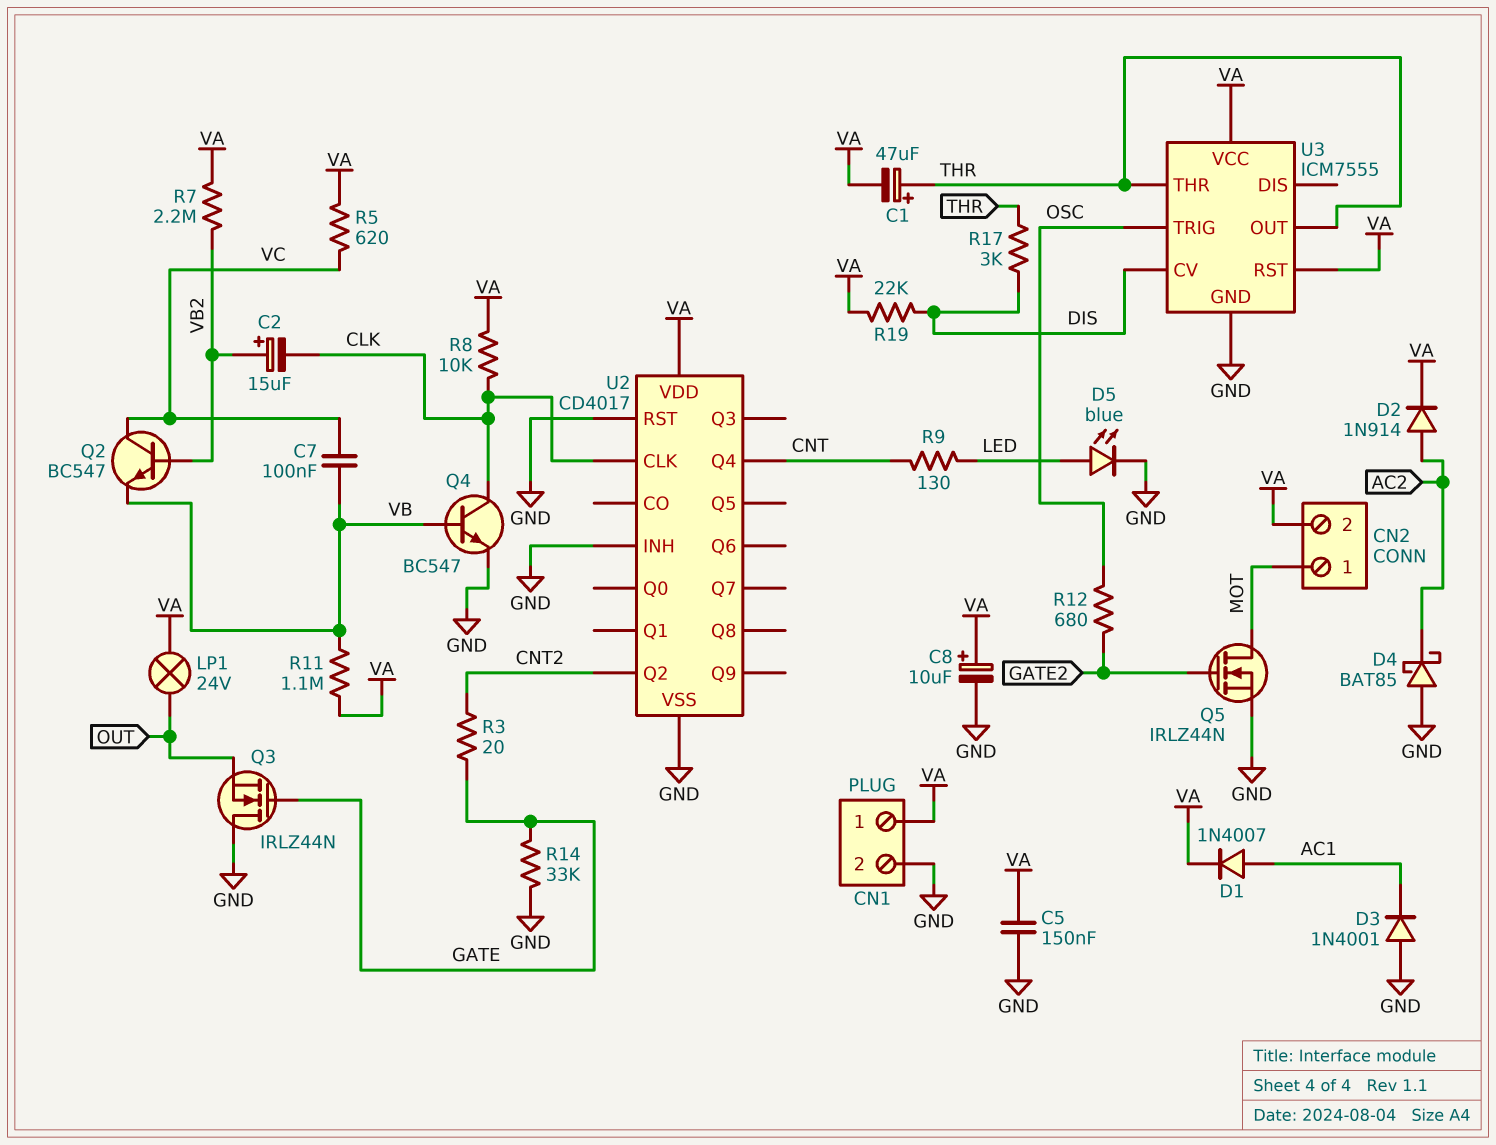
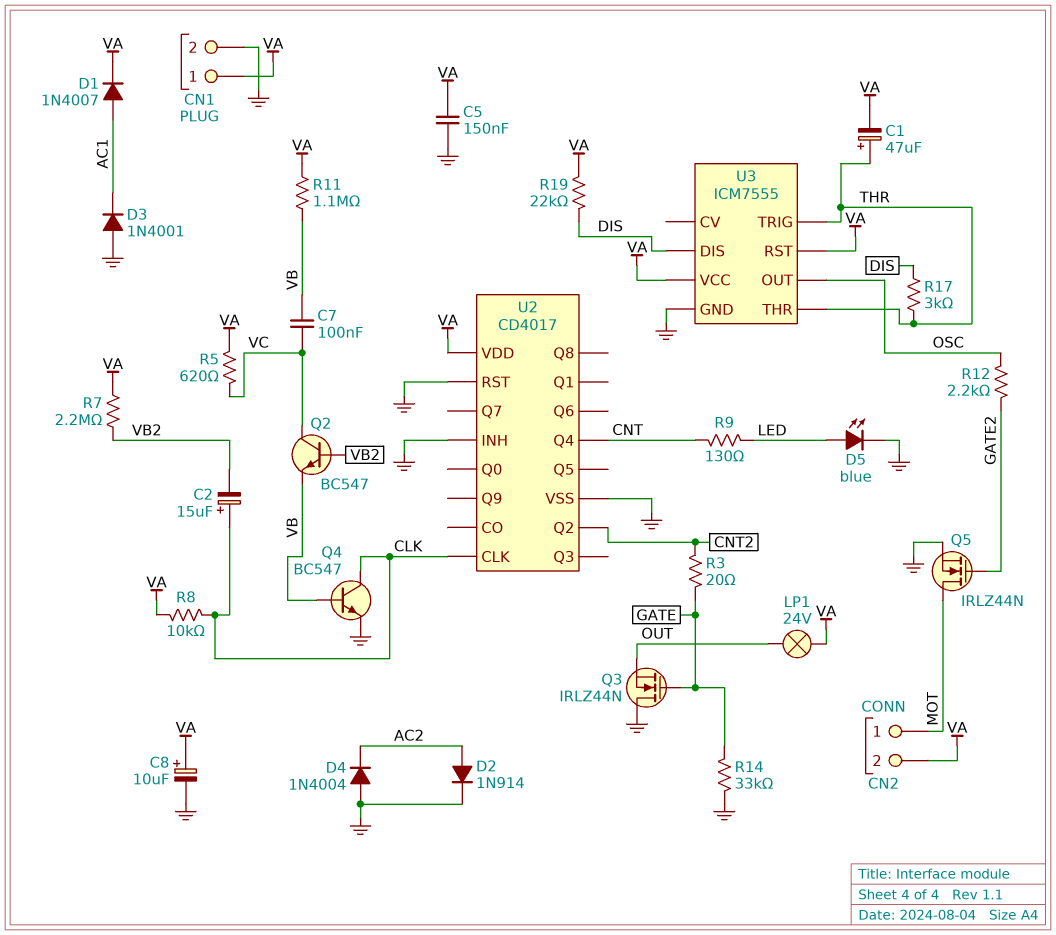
C2: 15uF (plus VB2, minus CLK) -> 15uF (plus CLK, minus VB2)
D2: diode 1N914 (A AC2, K VA) -> diode 1N914 (A AC2, K GND)
D4: schottky BAT85 (A GND, K AC2) -> diode 1N4004 (A GND, K AC2)
R12: 680 (GATE2, OSC) -> 2.2k (GATE2, OSC)
U3 pin CV: DIS -> none
U3 pin DIS: none -> DIS
U3 pin OUT: THR -> OSC
U3 pin TRIG: OSC -> THR

